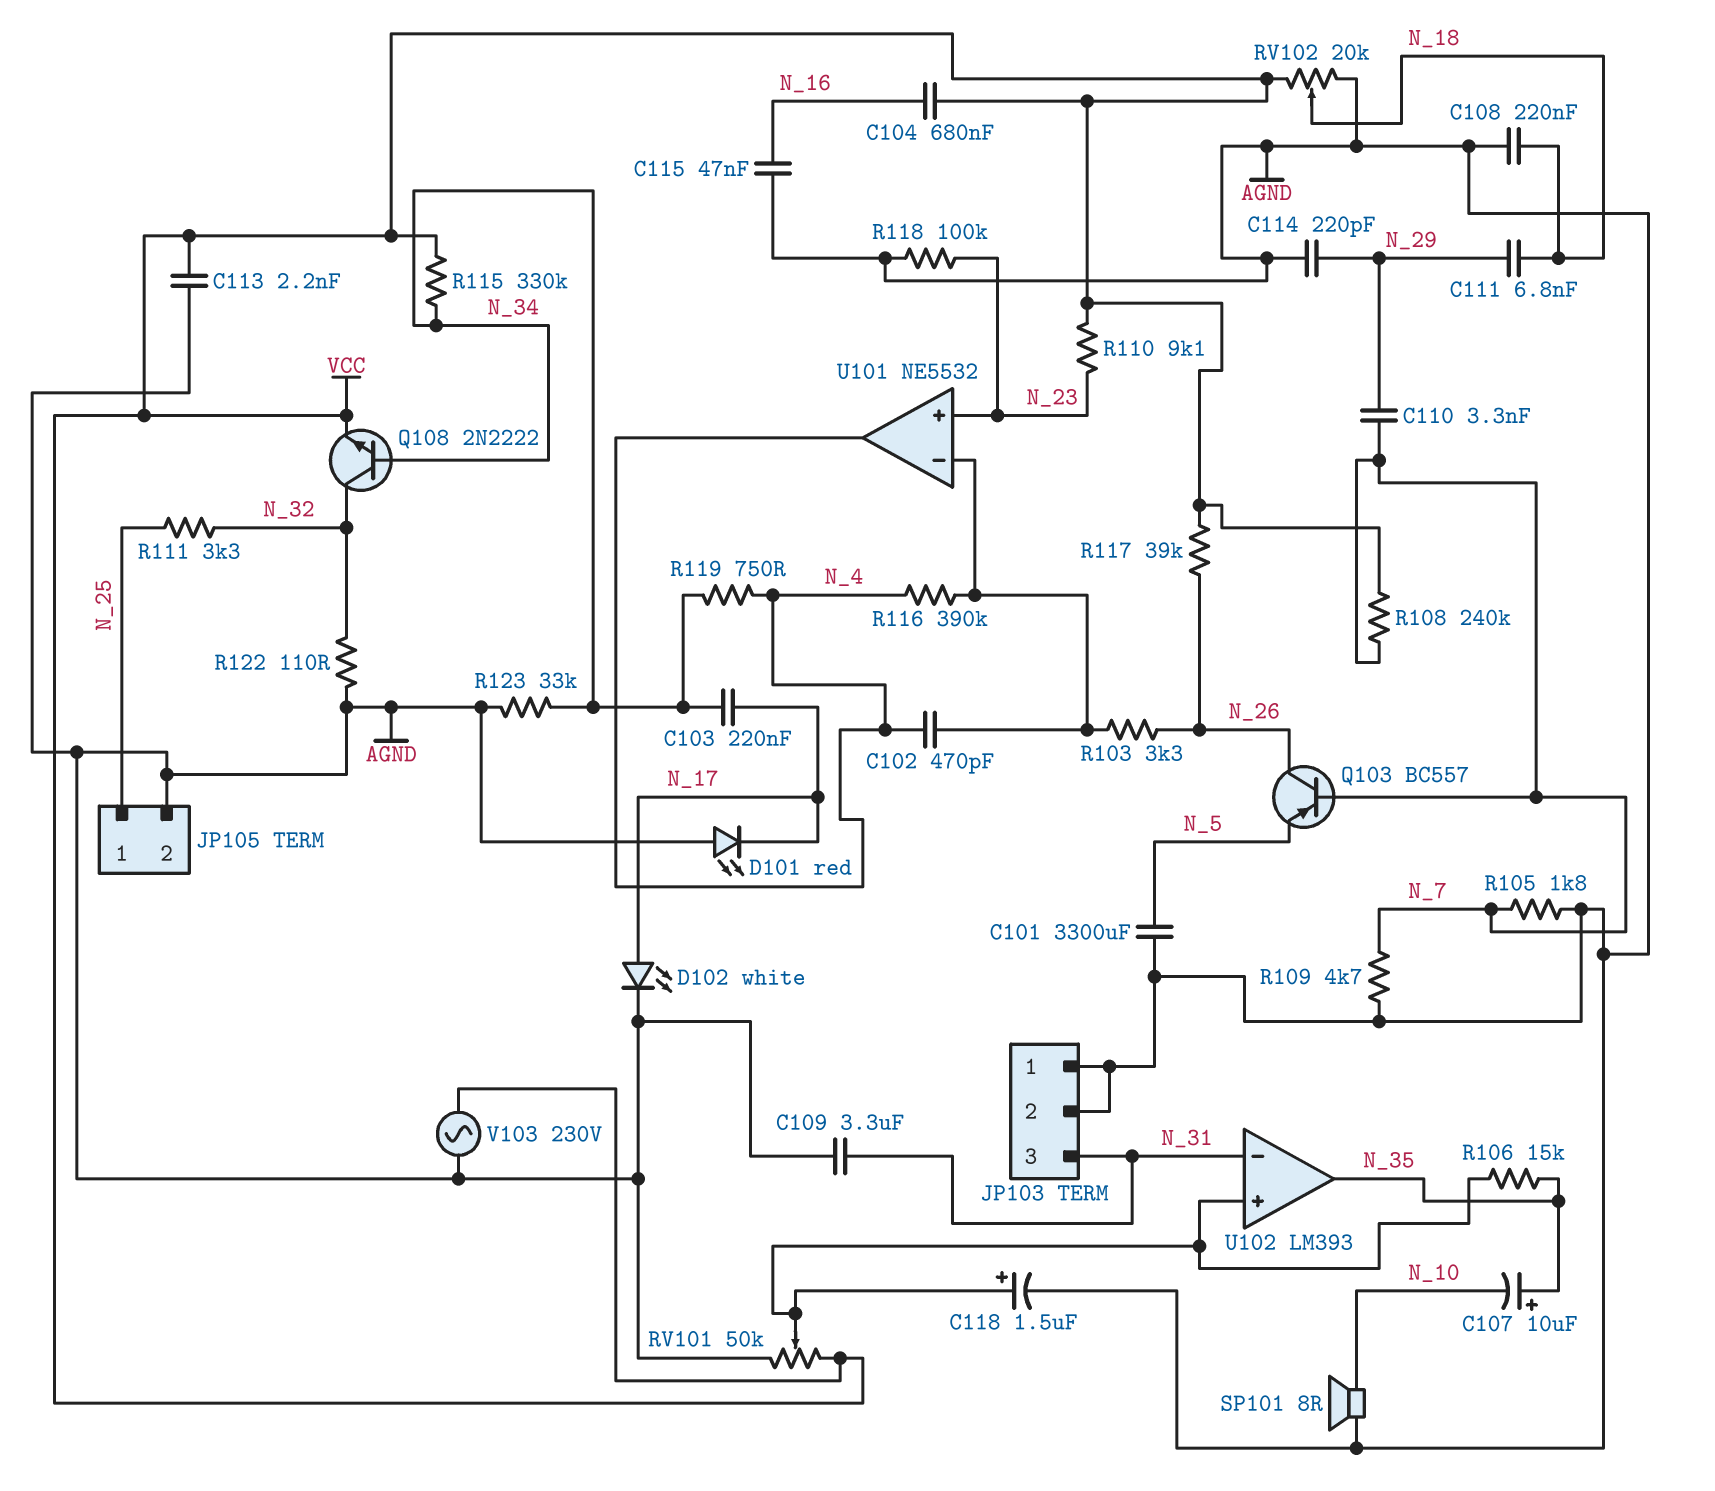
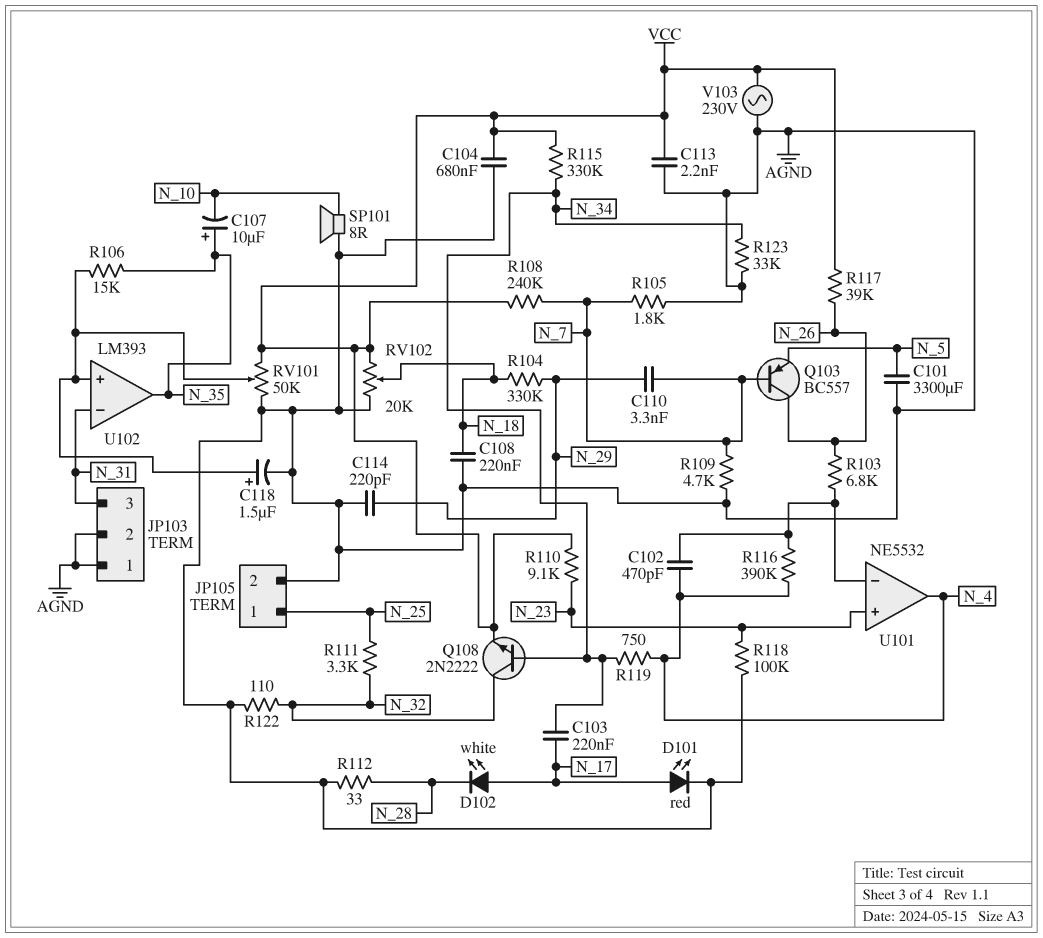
C104: 680nF (N_16, VCC) -> 680nF (AGND, VCC)
C109: 3.3uF (AGND, N_31) -> none
C111: 6.8nF (N_18, N_29) -> none
C115: 47nF (AGND, N_16) -> none
D101: LED red (A AGND, K N_17) -> LED red (A N_17, K AGND)
D102: LED white (A N_17, K AGND) -> LED white (A N_17, K N_28)
R103: 3.3k (N_26, U101/in-) -> 6.8k (N_26, U101/in-)
R104: none -> 330k (N_18, N_29)
R112: none -> 33 (AGND, N_28)

